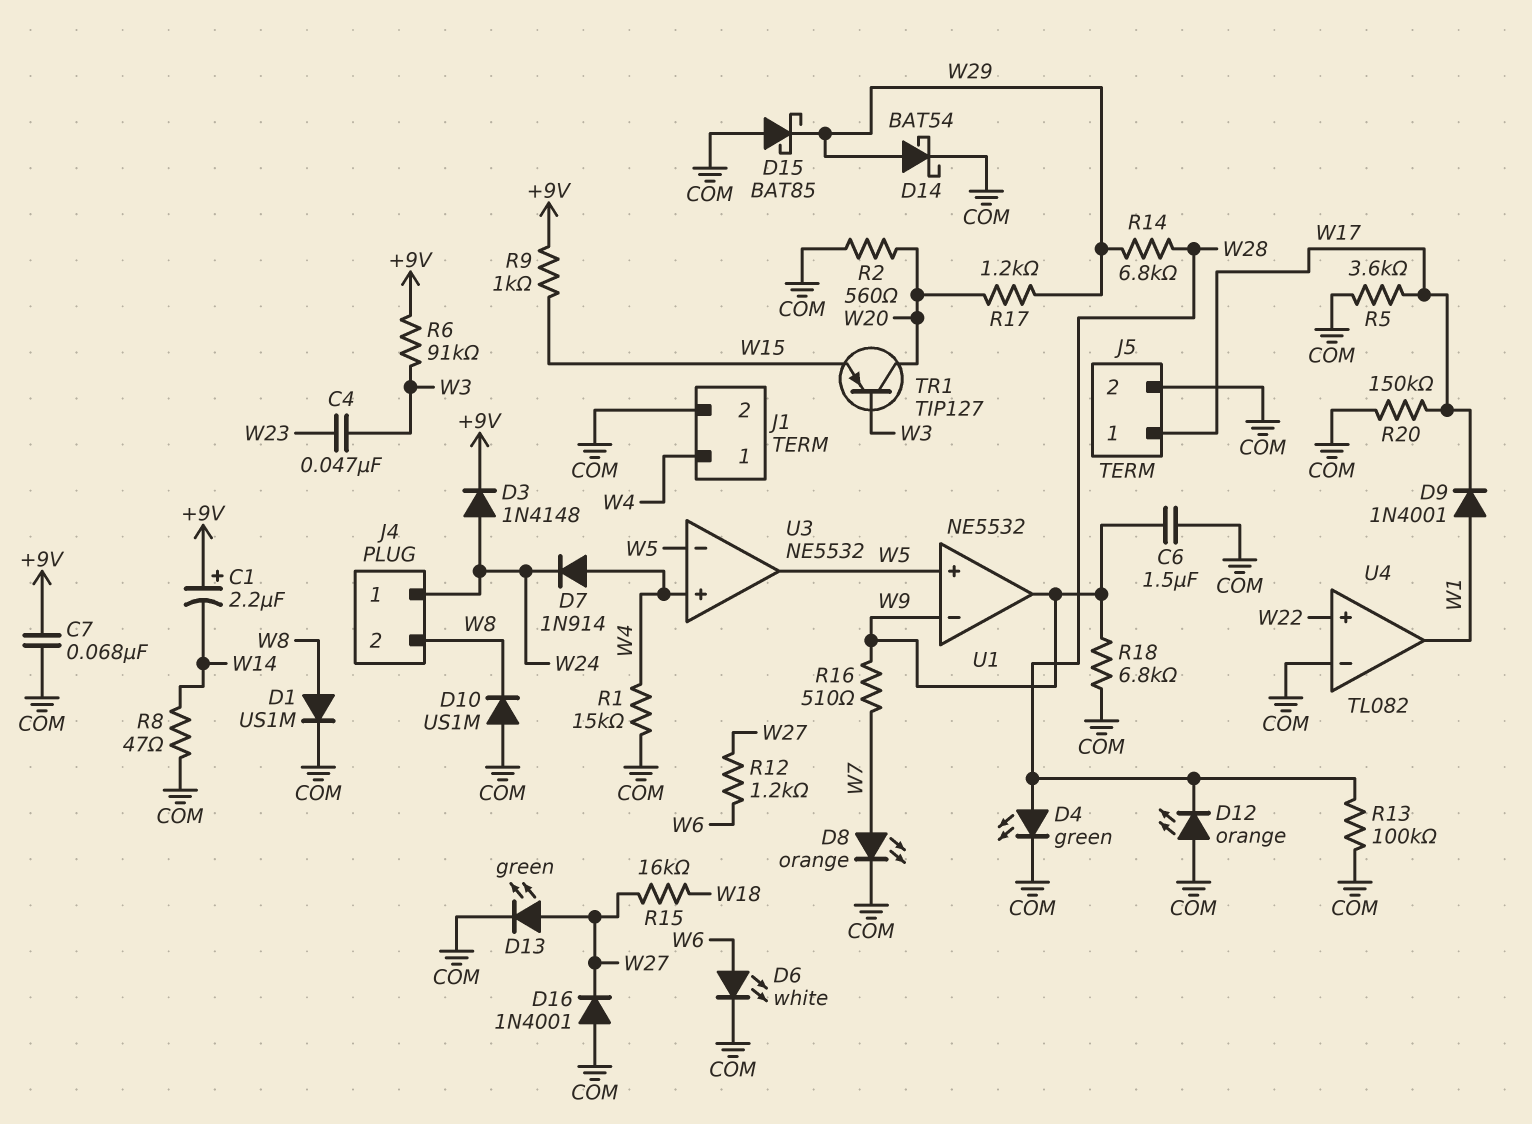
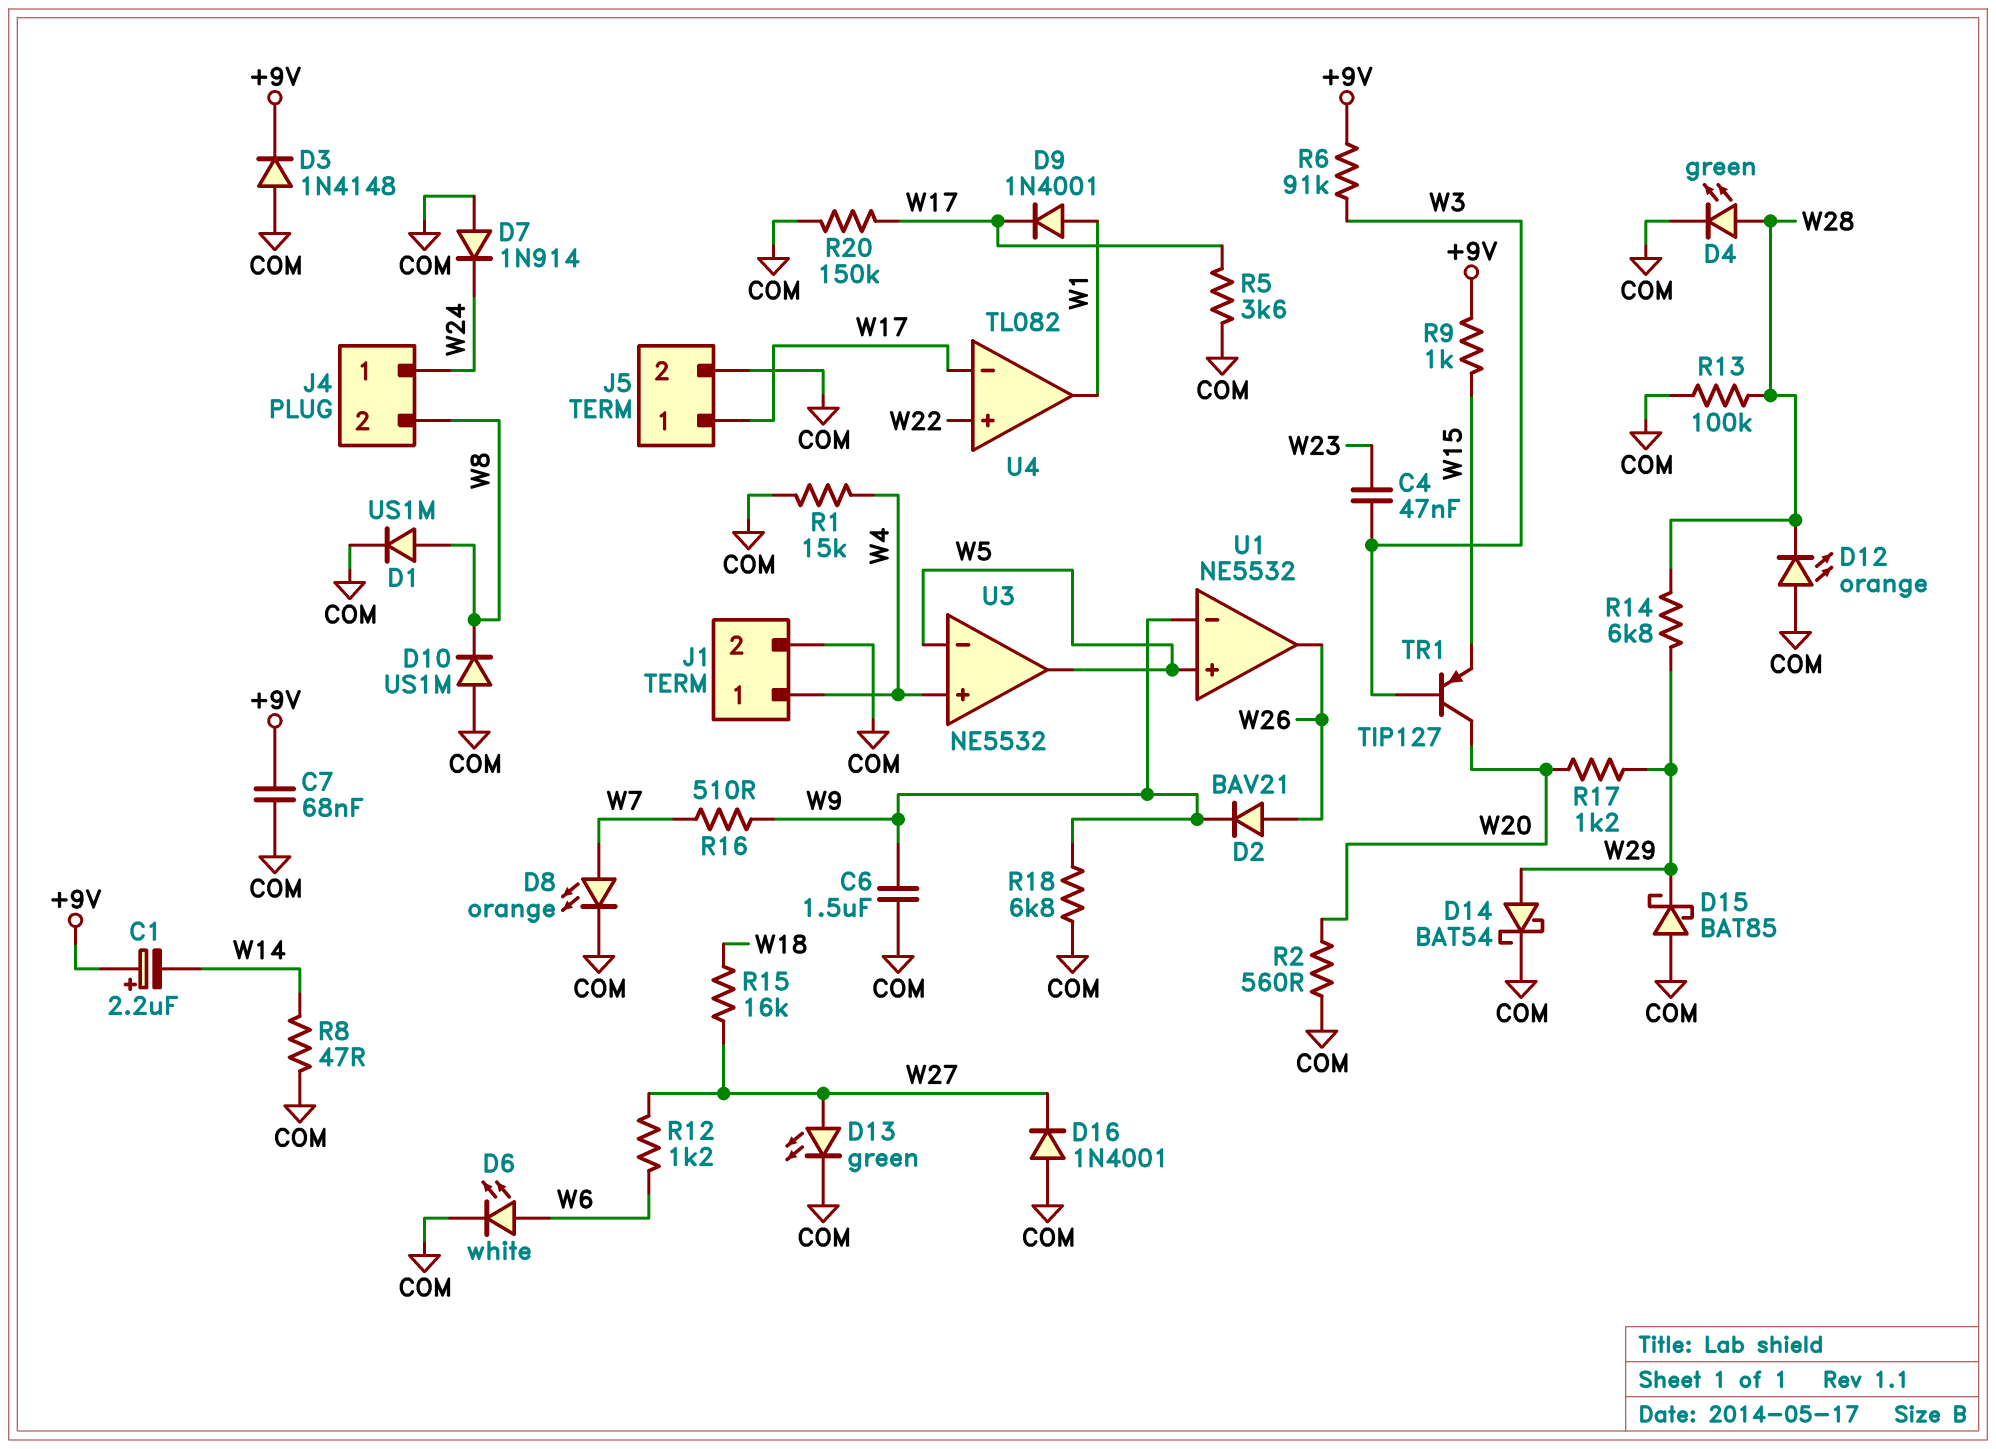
D2: none -> diode BAV21 (A W26, K W9)
D3: diode 1N4148 (A W24, K +9V) -> diode 1N4148 (A COM, K +9V)
D7: diode 1N914 (A W4, K W24) -> diode 1N914 (A COM, K W24)
U1 pin out: W9 -> W26
U4 pin in-: COM -> W17

